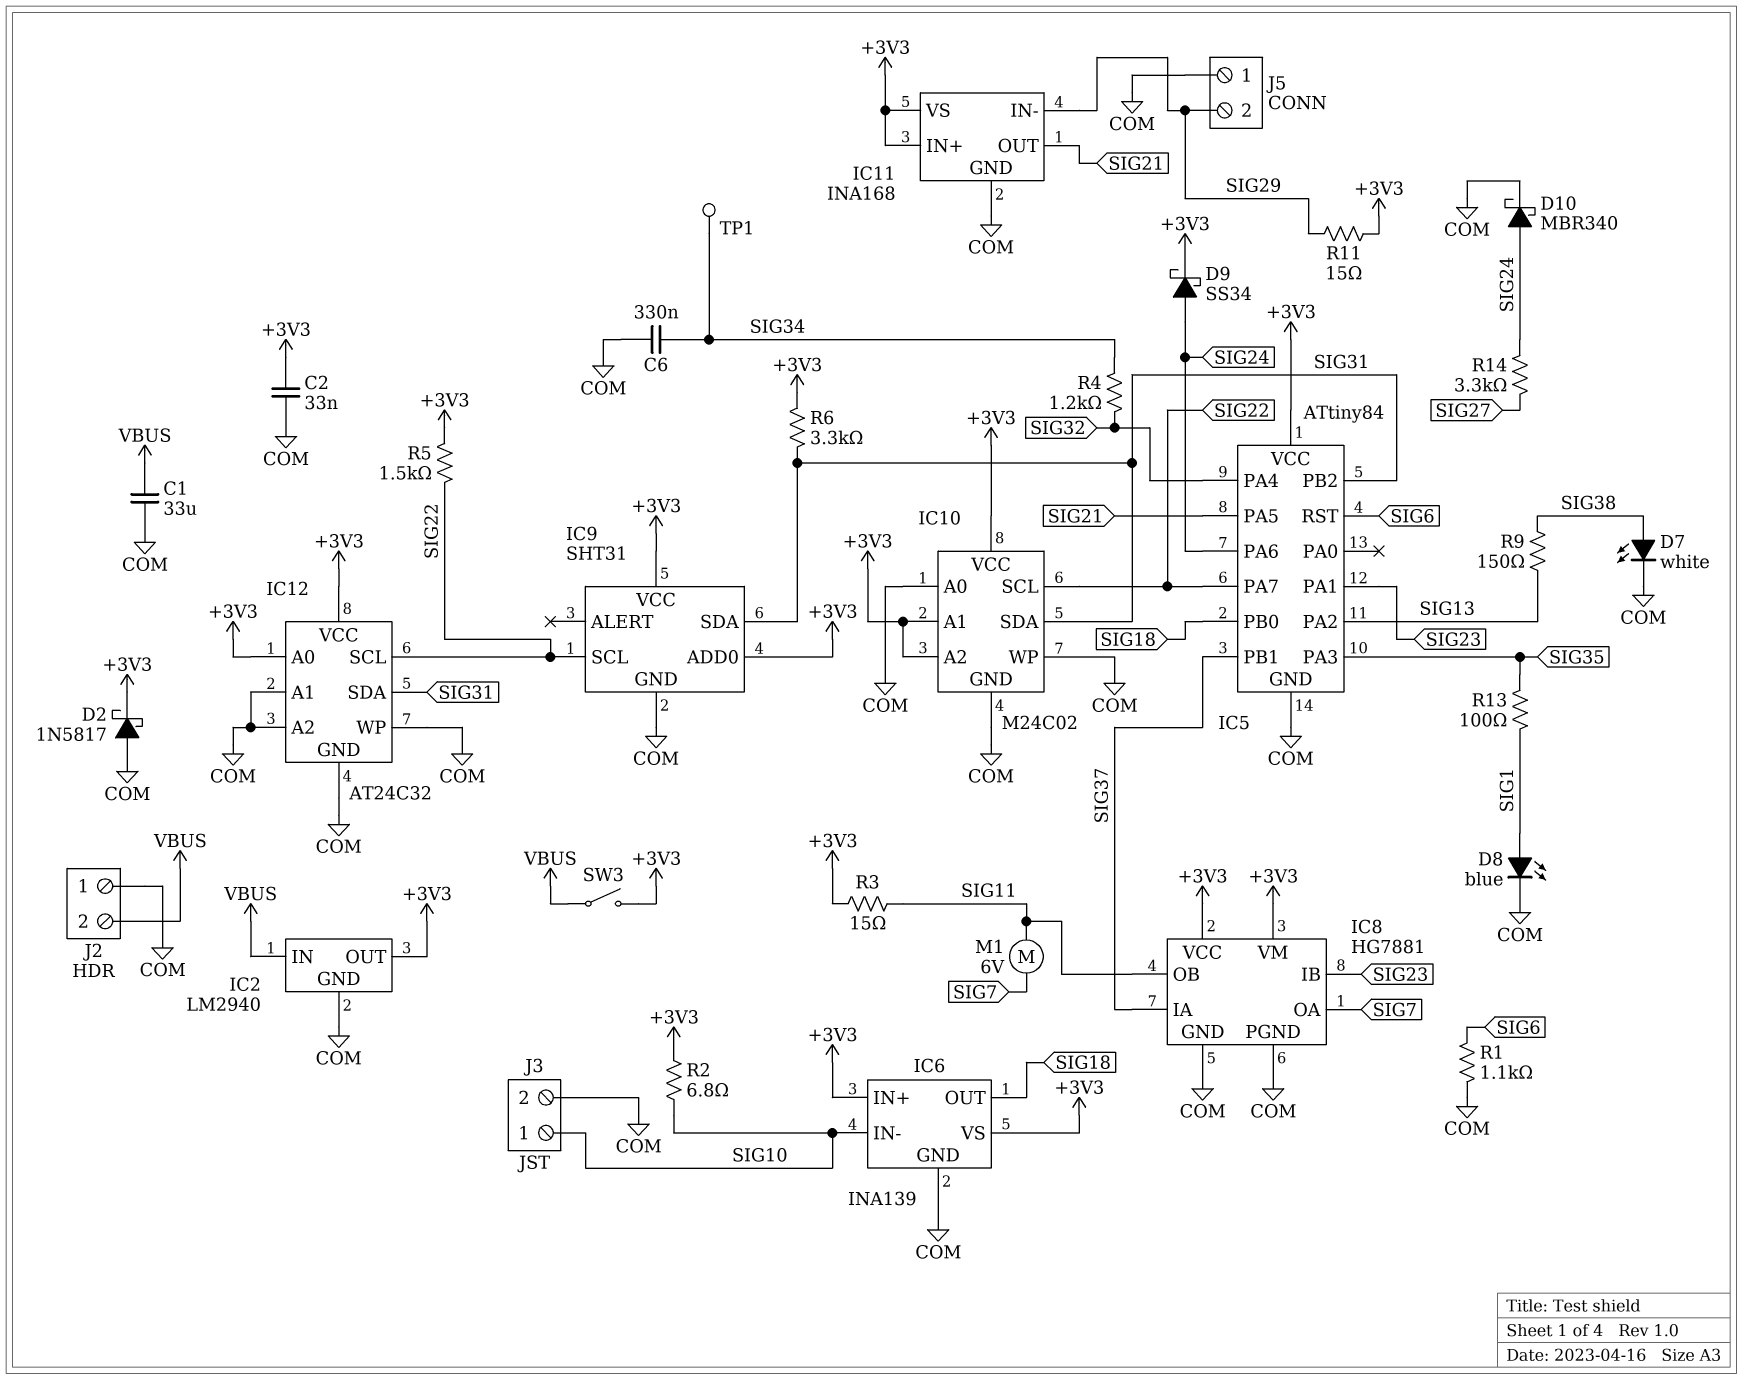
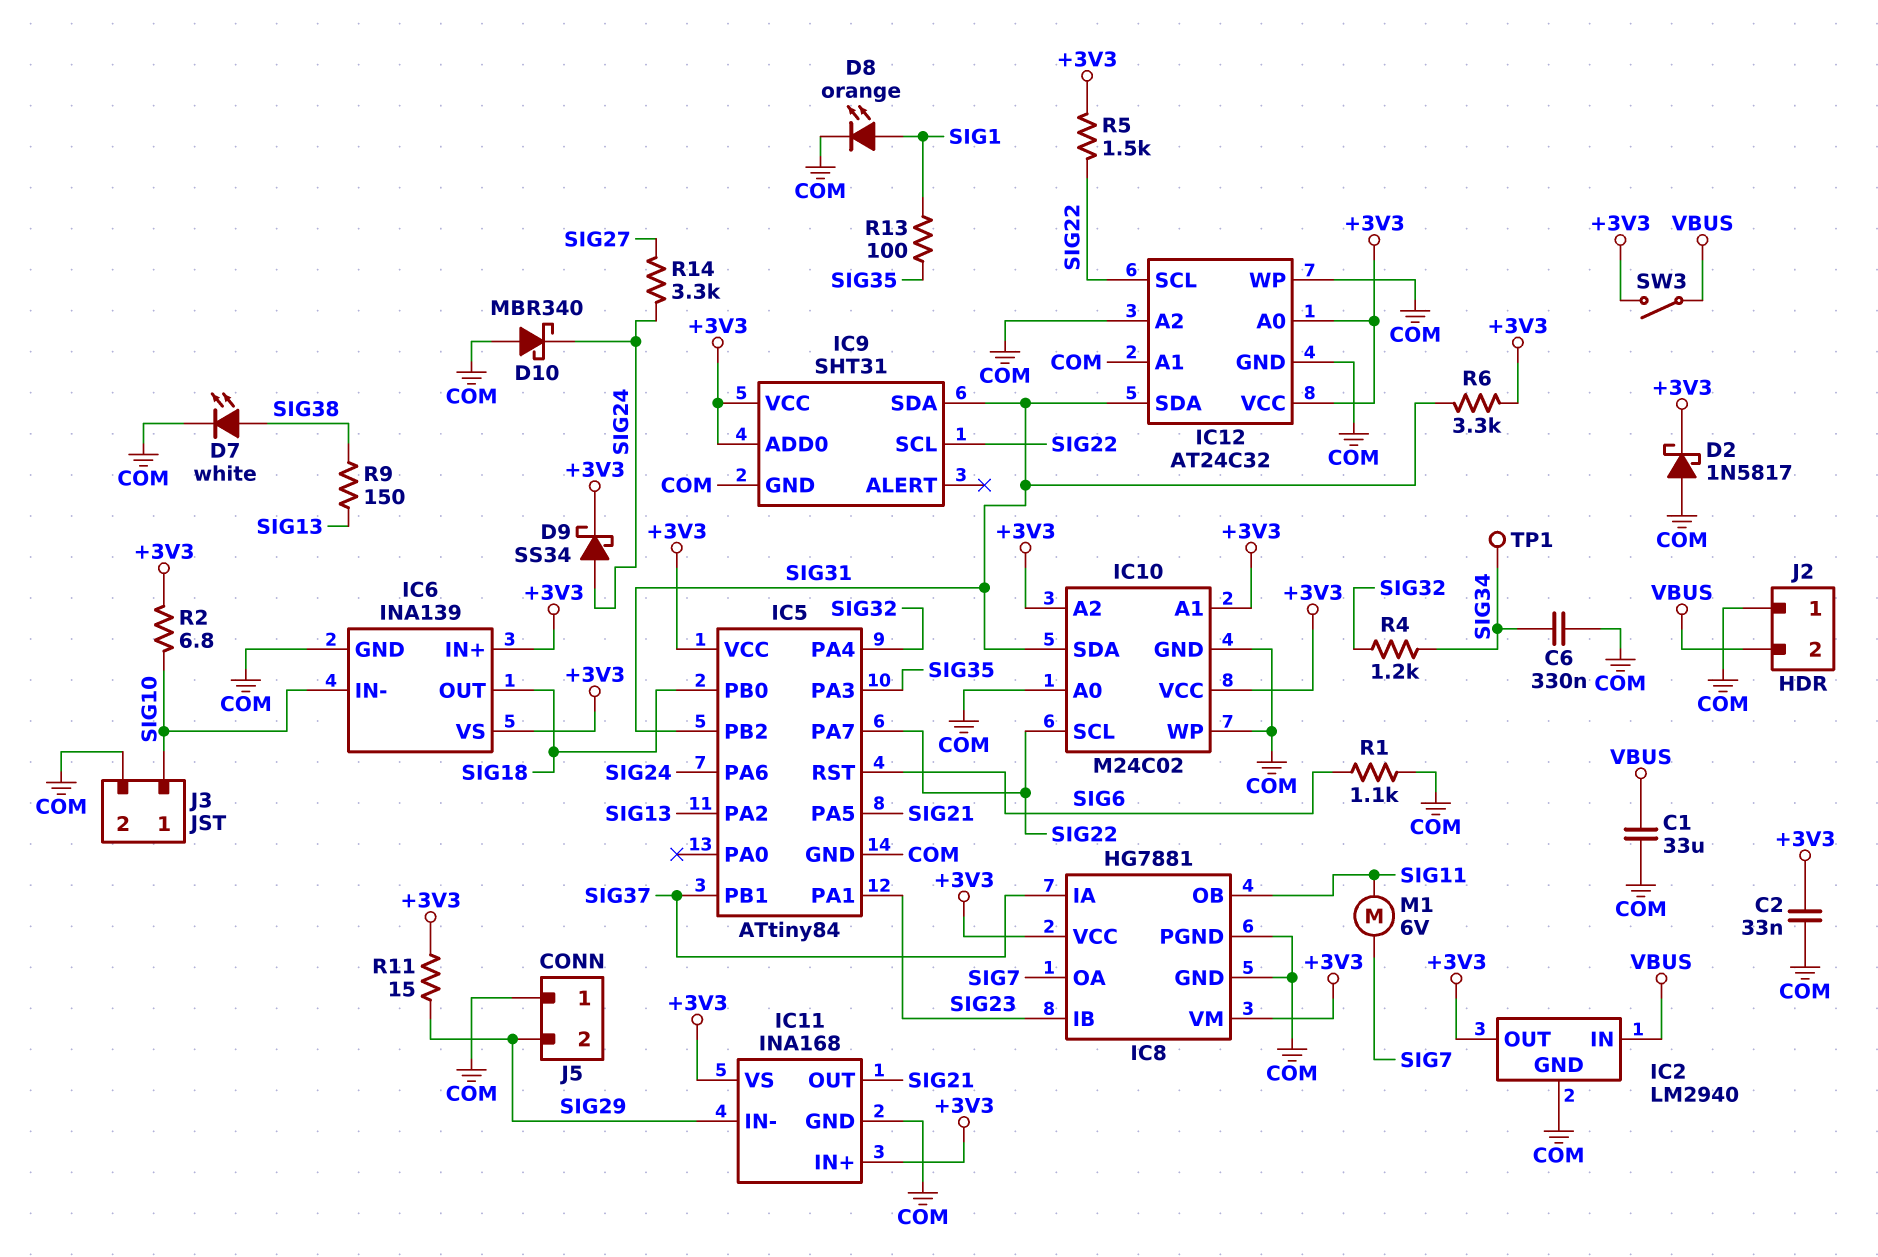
D8: LED blue (A SIG1, K COM) -> LED orange (A SIG1, K COM)
D10: schottky MBR340 (A SIG24, K COM) -> schottky MBR340 (A COM, K SIG24)
R3: 15 (+3V3, SIG11) -> none

